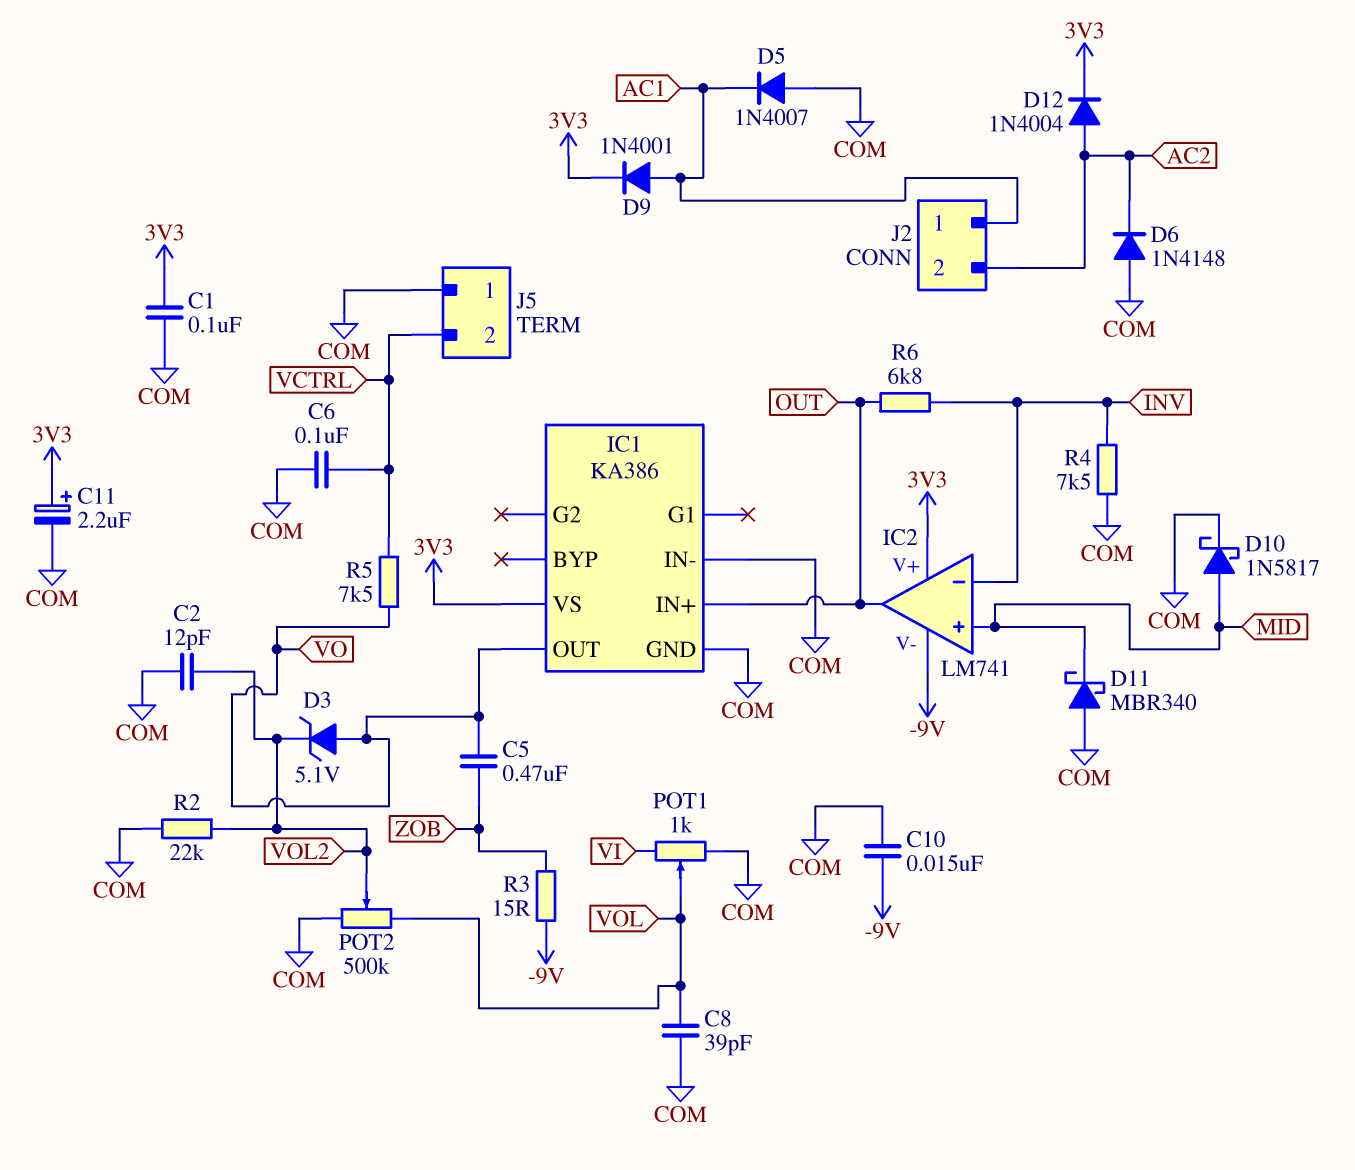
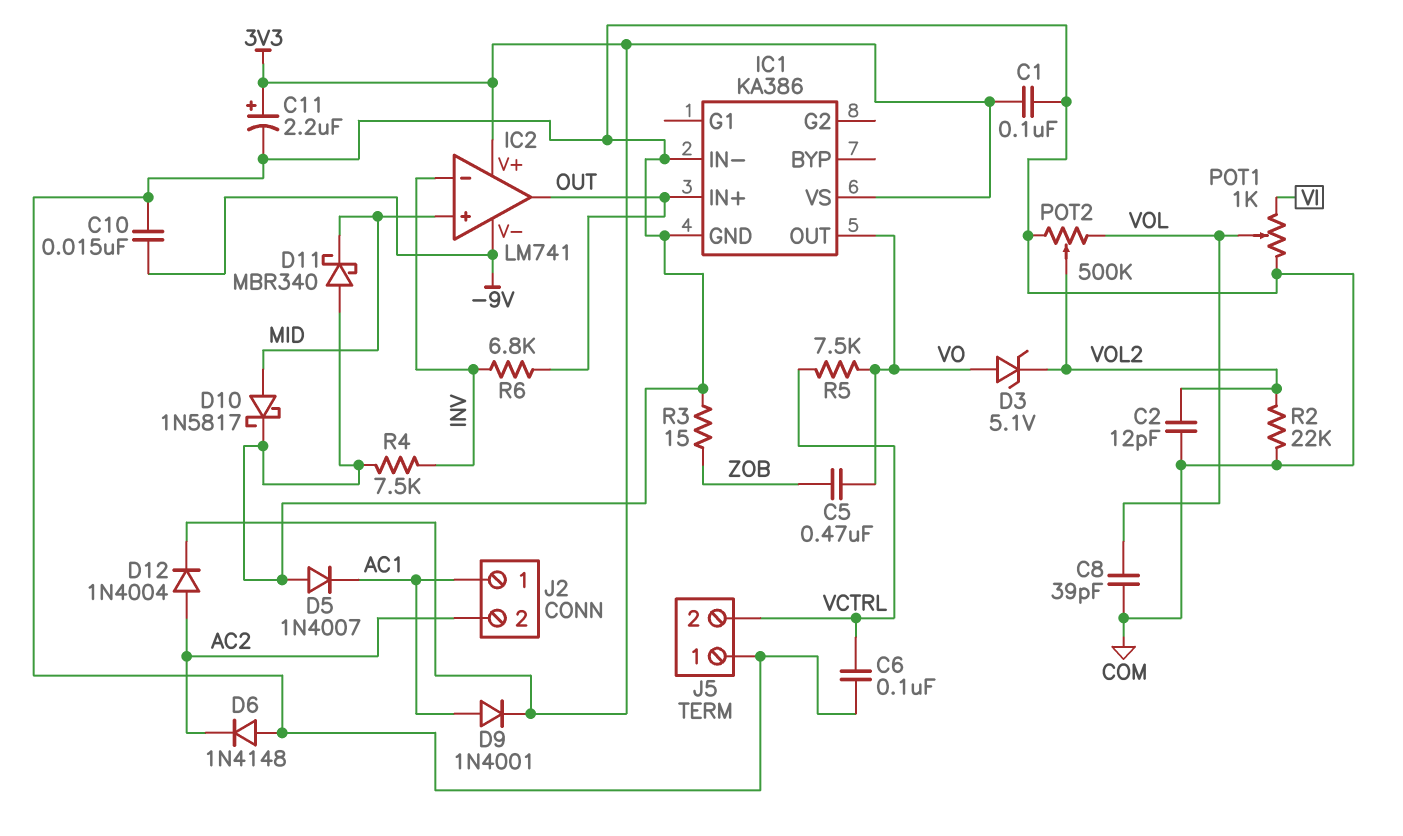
R3: 15 (-9V, ZOB) -> 15 (COM, ZOB)

